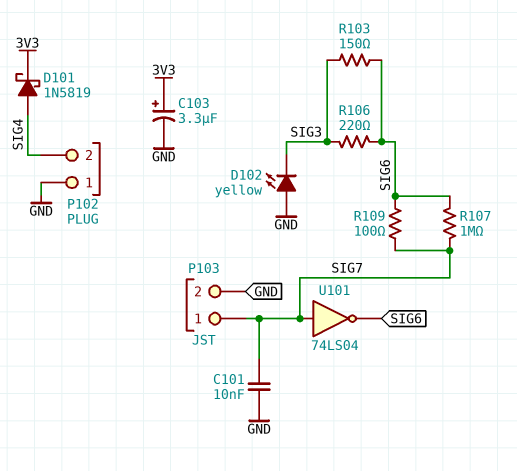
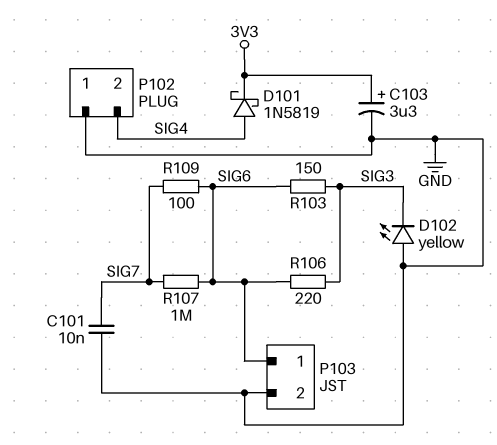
P103 pin 1: SIG7 -> SIG6
U101: NOT 74LS04 (in SIG7, out SIG6) -> none

